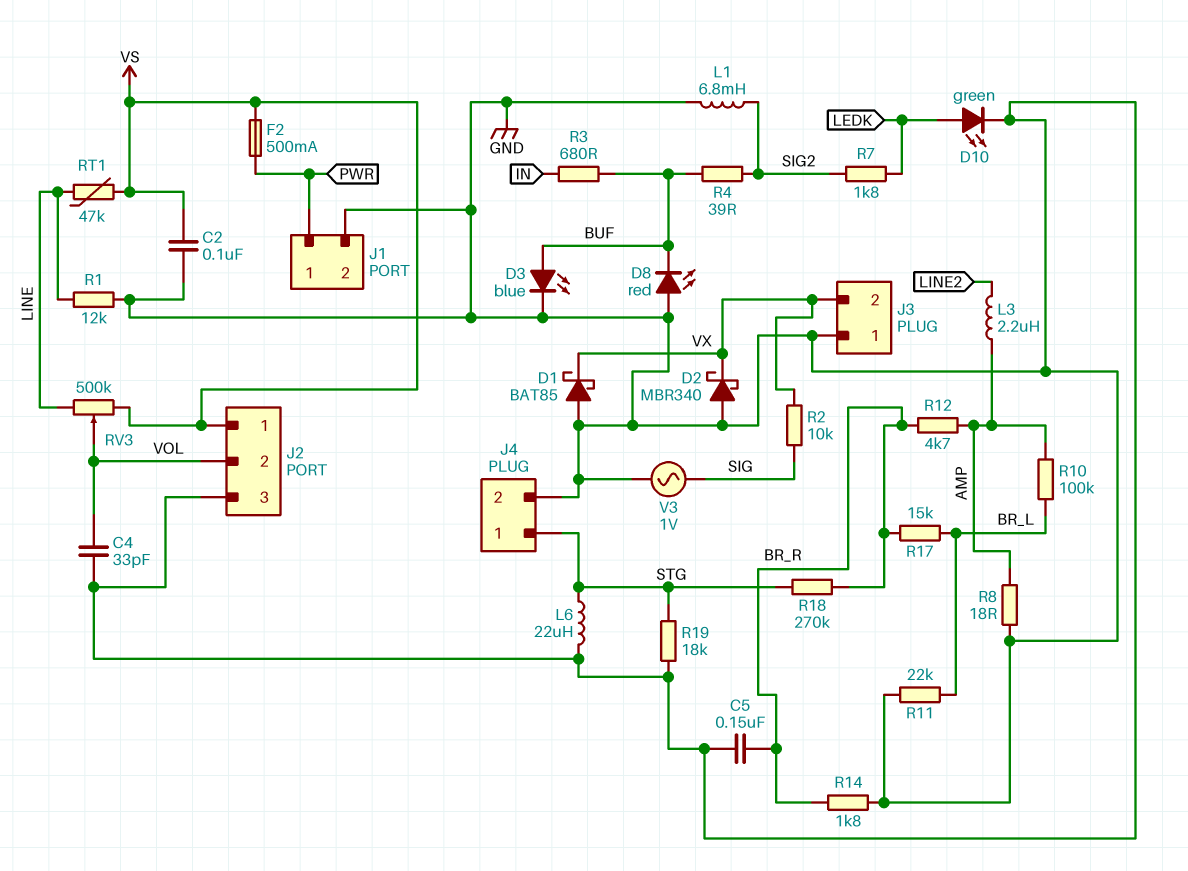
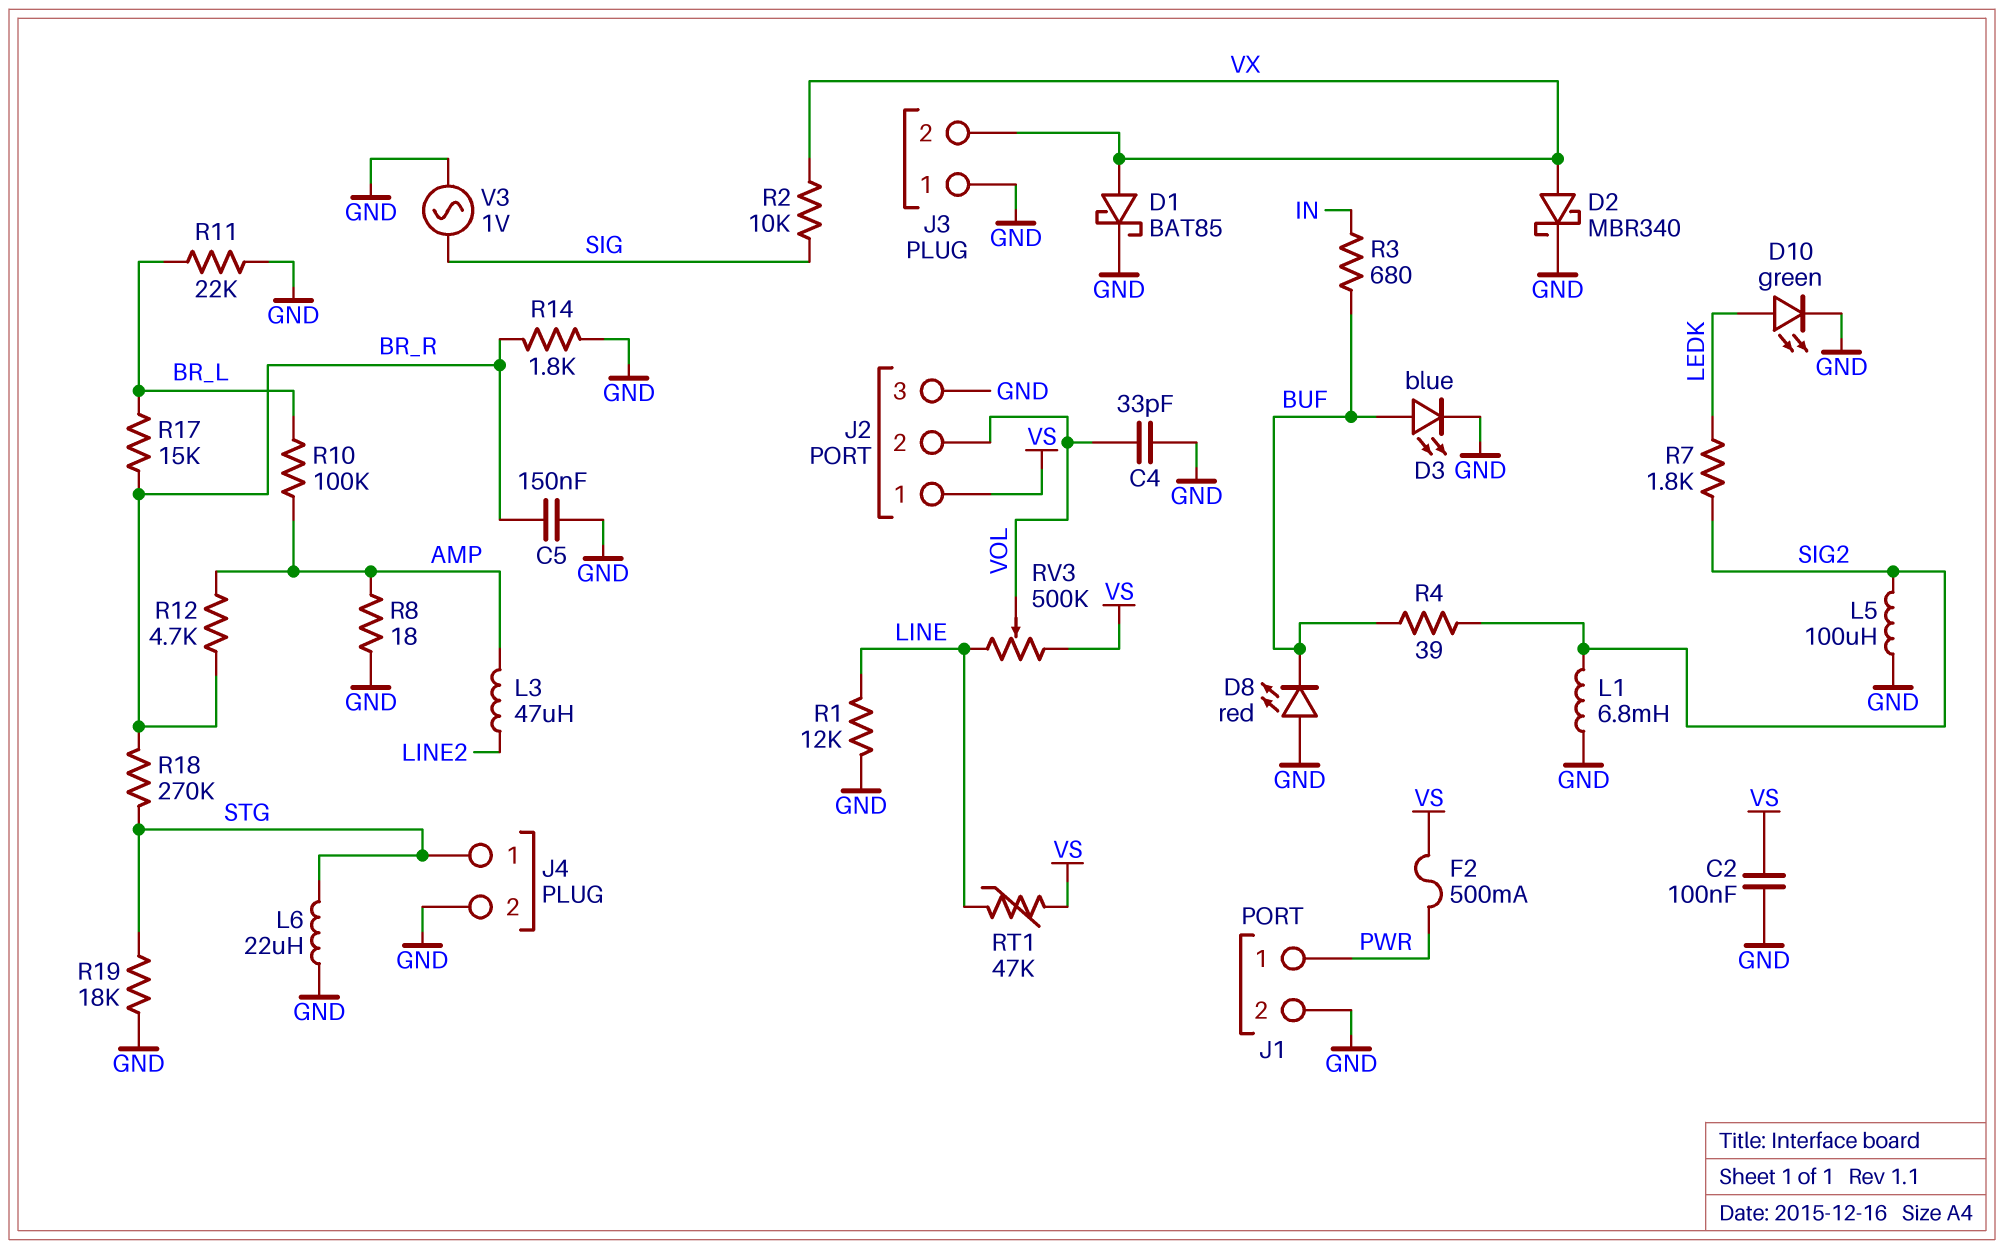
D1: schottky BAT85 (A GND, K VX) -> schottky BAT85 (A VX, K GND)
D2: schottky MBR340 (A GND, K VX) -> schottky MBR340 (A VX, K GND)
L3: 2.2uH (AMP, LINE2) -> 47uH (AMP, LINE2)
L5: none -> 100uH (GND, SIG2)

